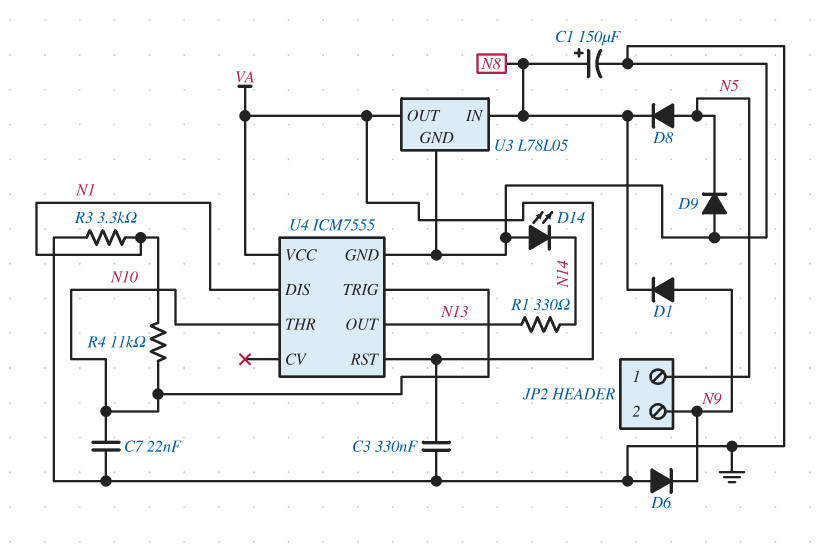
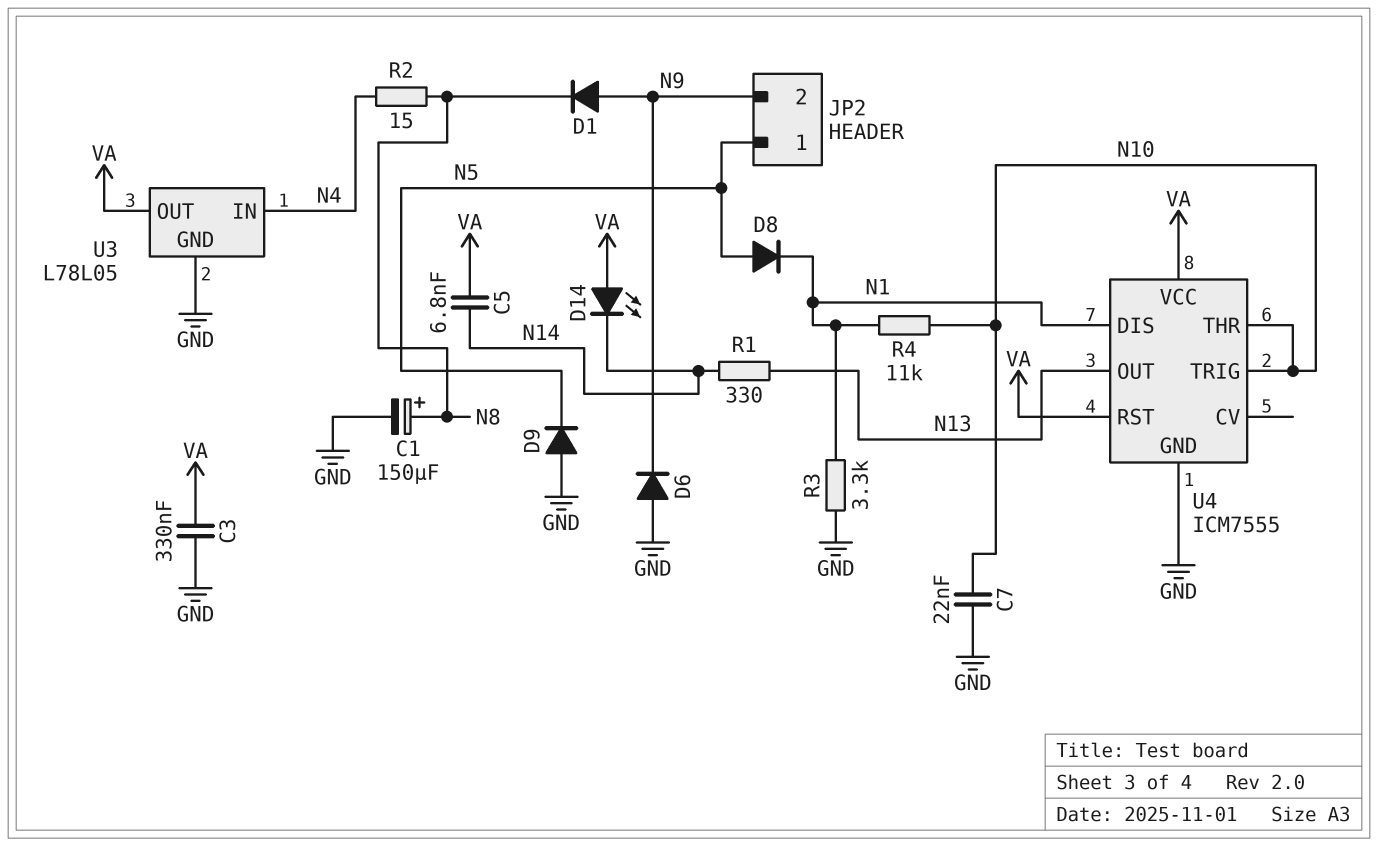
C5: none -> 6.8nF (N14, VA)
D8: diode (A N5, K N8) -> diode (A N5, K N1)
D14: LED (A GND, K N14) -> LED (A VA, K N14)
R2: none -> 15 (N4, N8)
U3 pin IN: N8 -> N4

